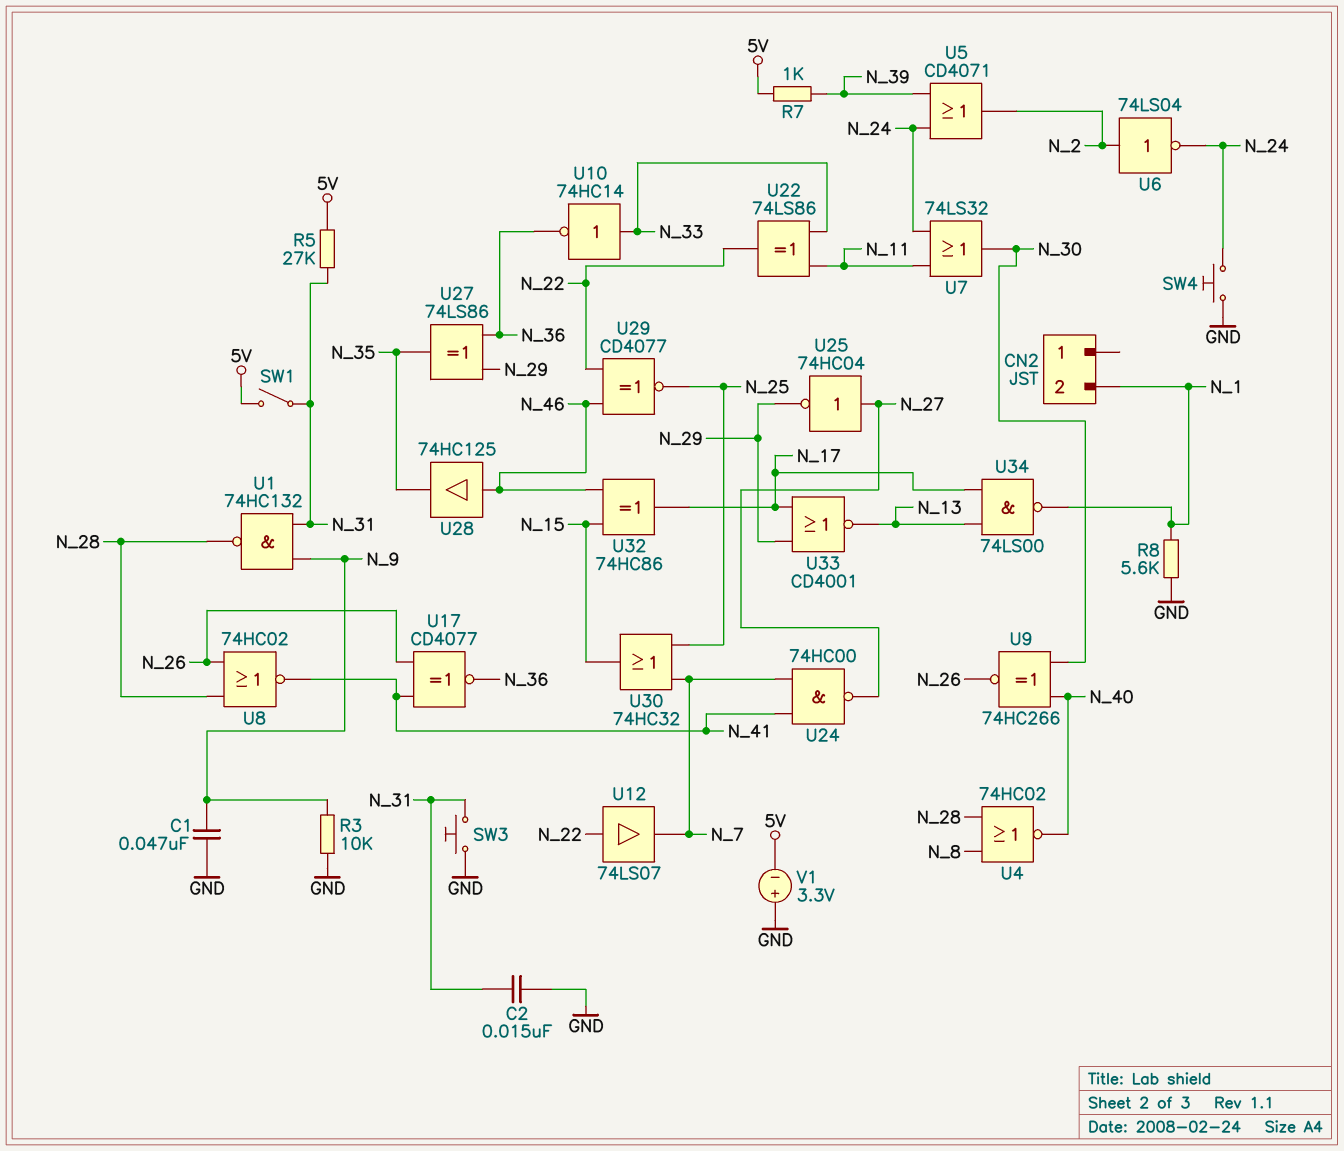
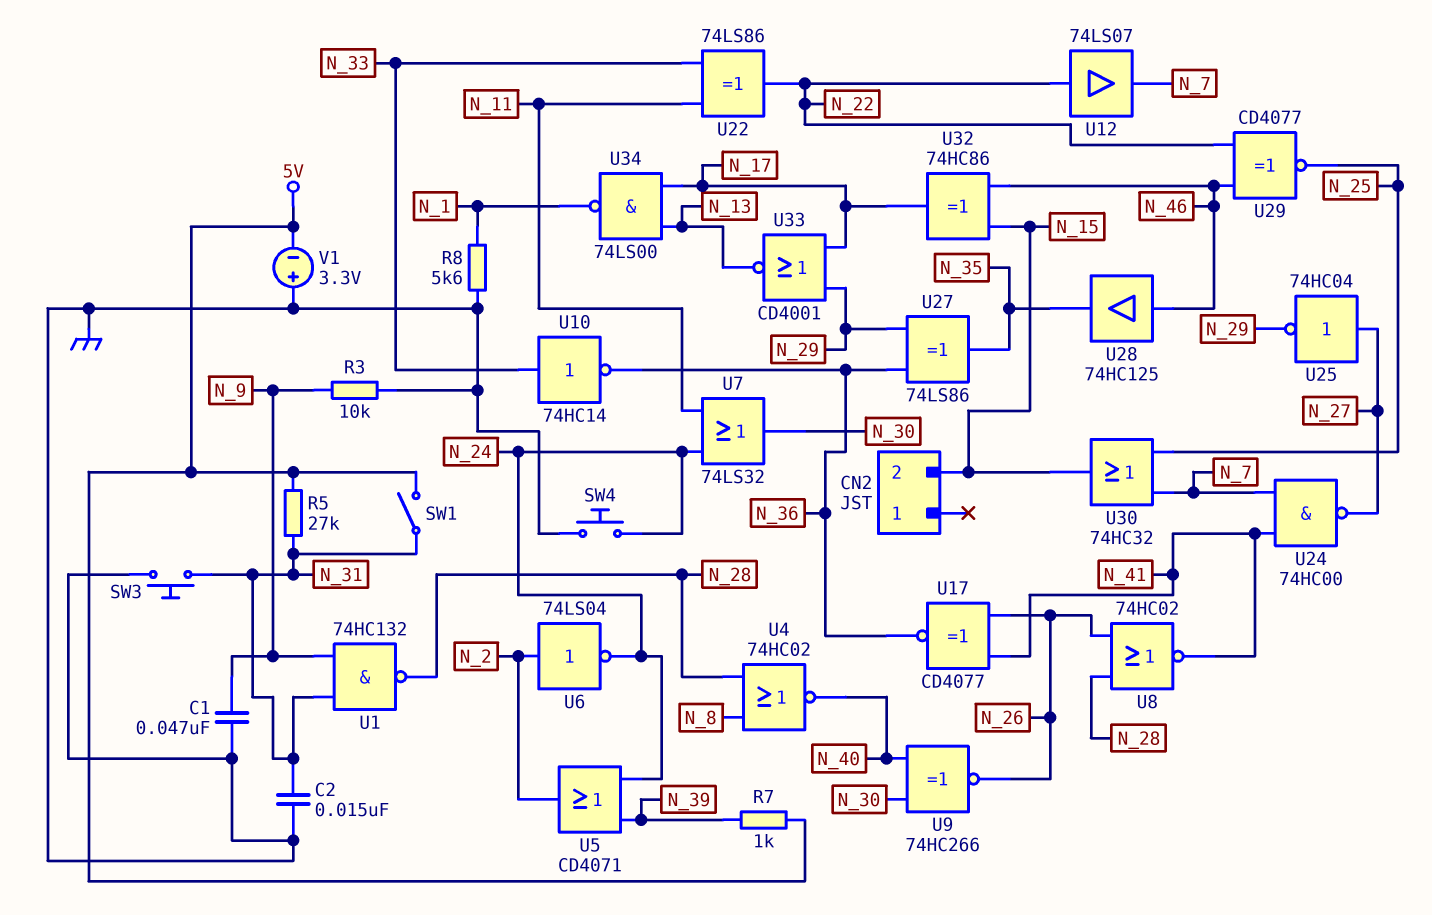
CN2 pin 2: N_1 -> N_15

